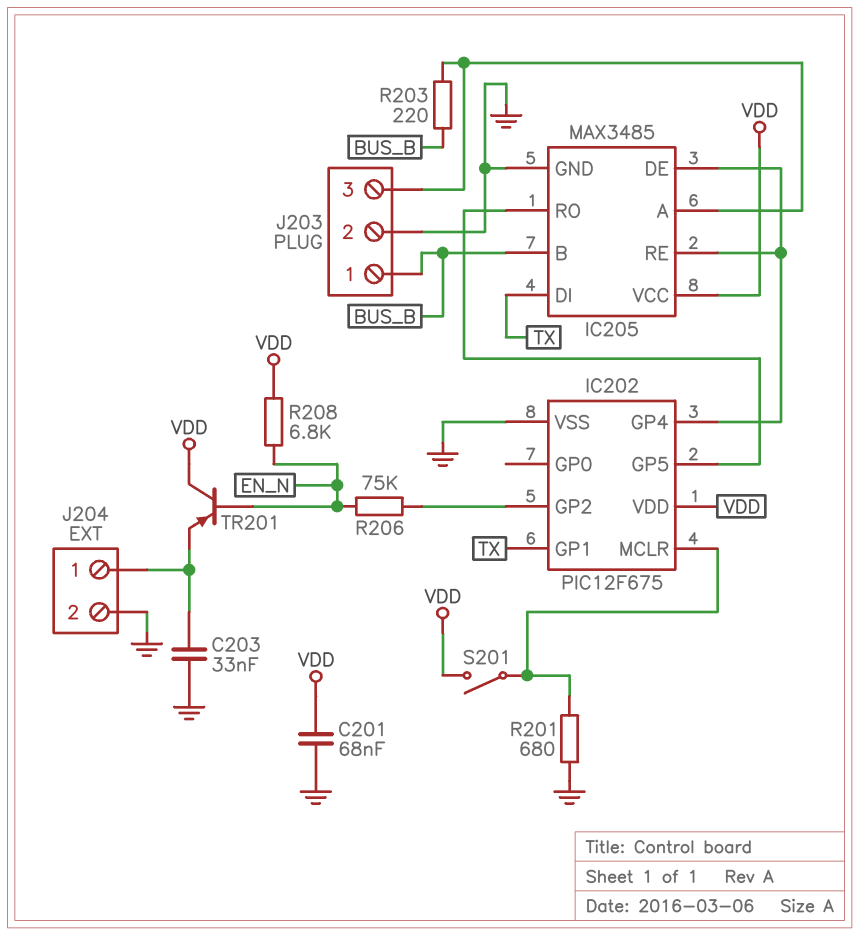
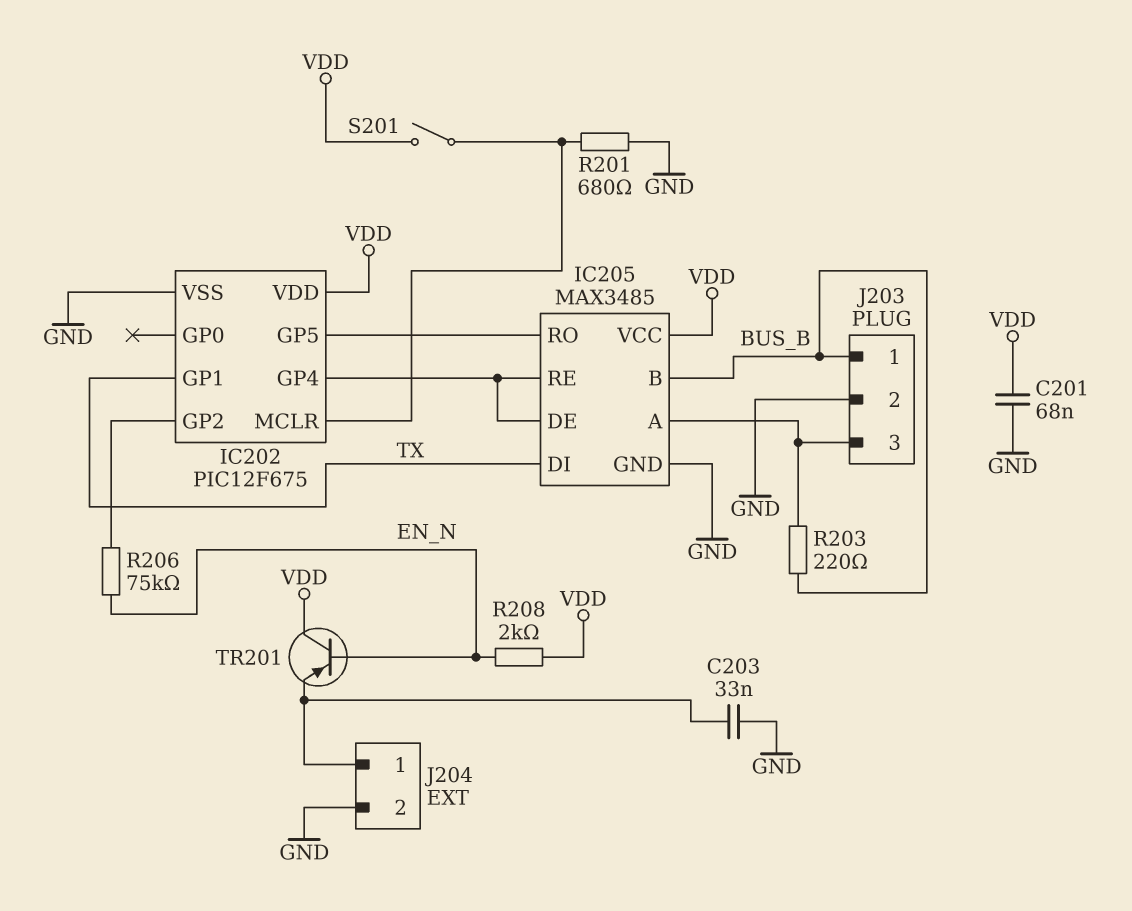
R208: 6.8k (EN_N, VDD) -> 2k (EN_N, VDD)

